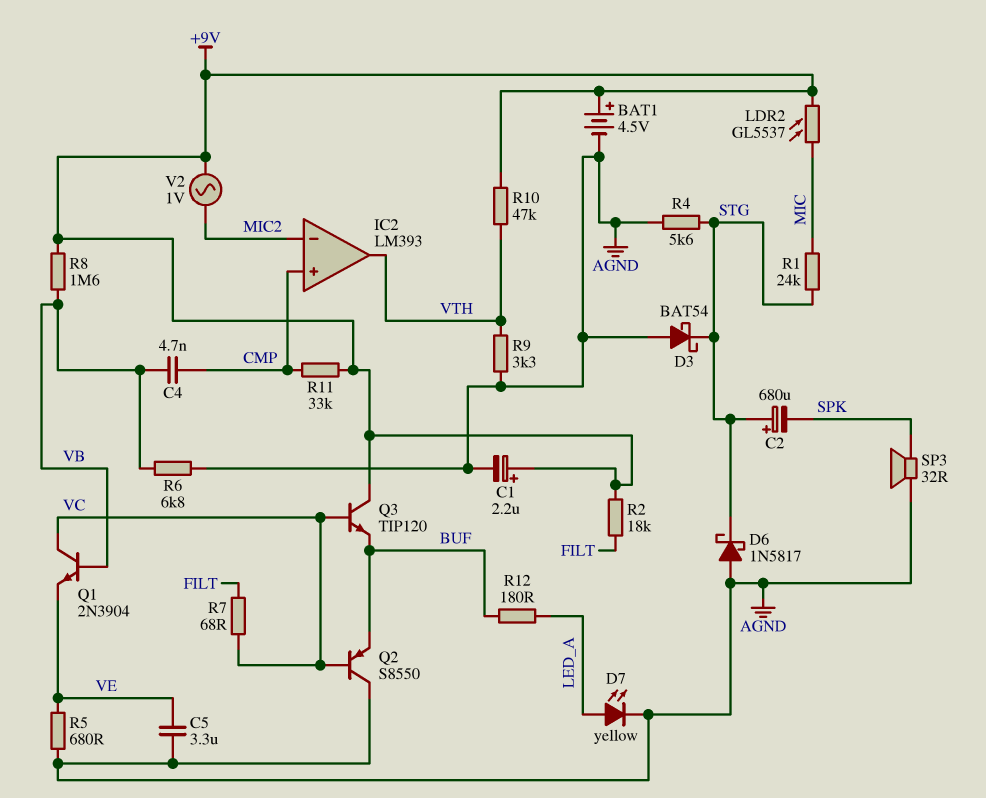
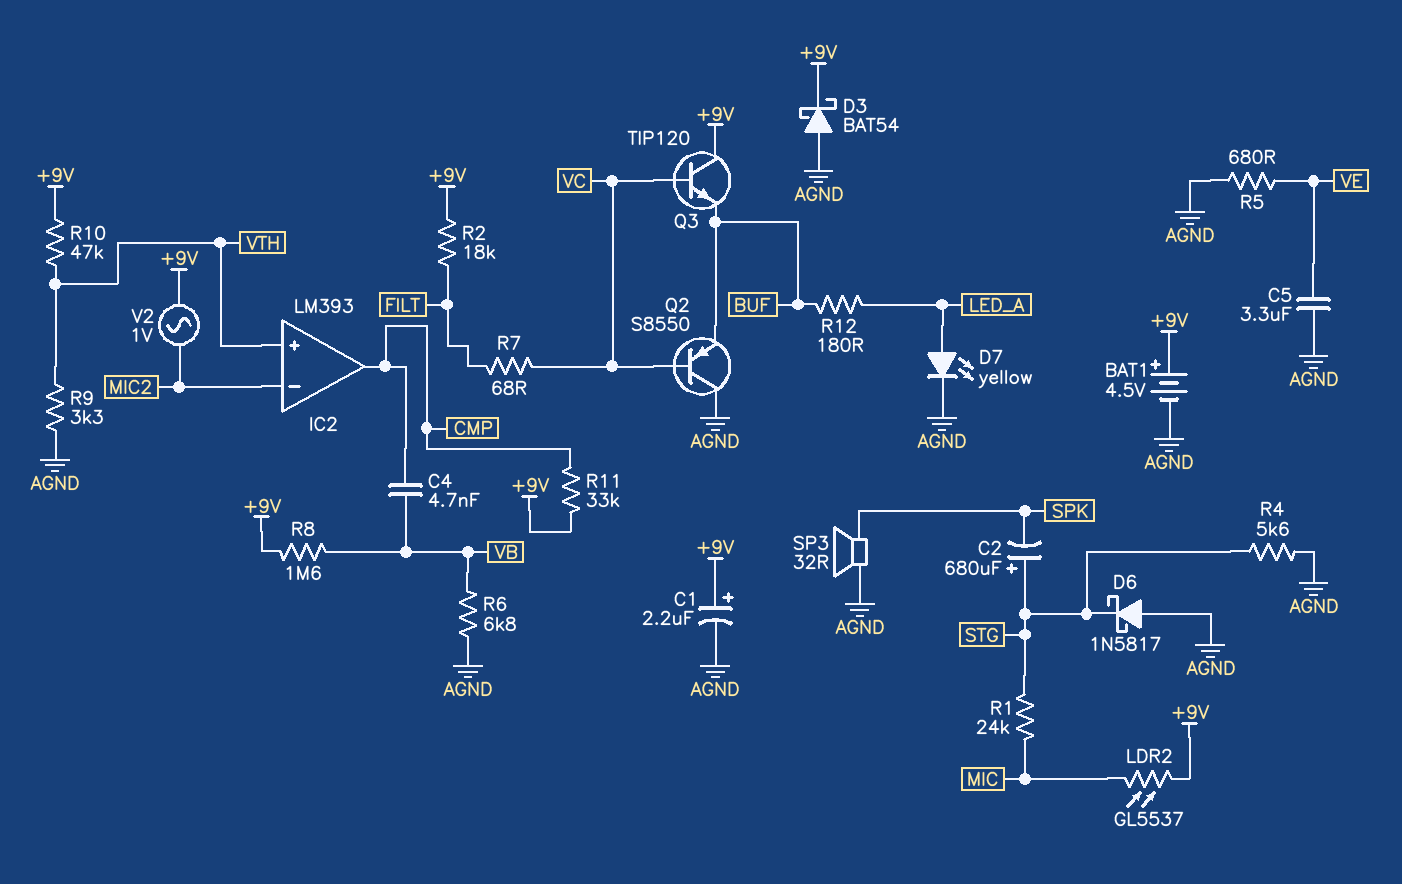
D3: schottky BAT54 (A AGND, K STG) -> schottky BAT54 (A AGND, K +9V)
IC2 pin in+: CMP -> VTH
IC2 pin out: VTH -> CMP
Q1: NPN 2N3904 (B VB, C VC, E VE) -> none

